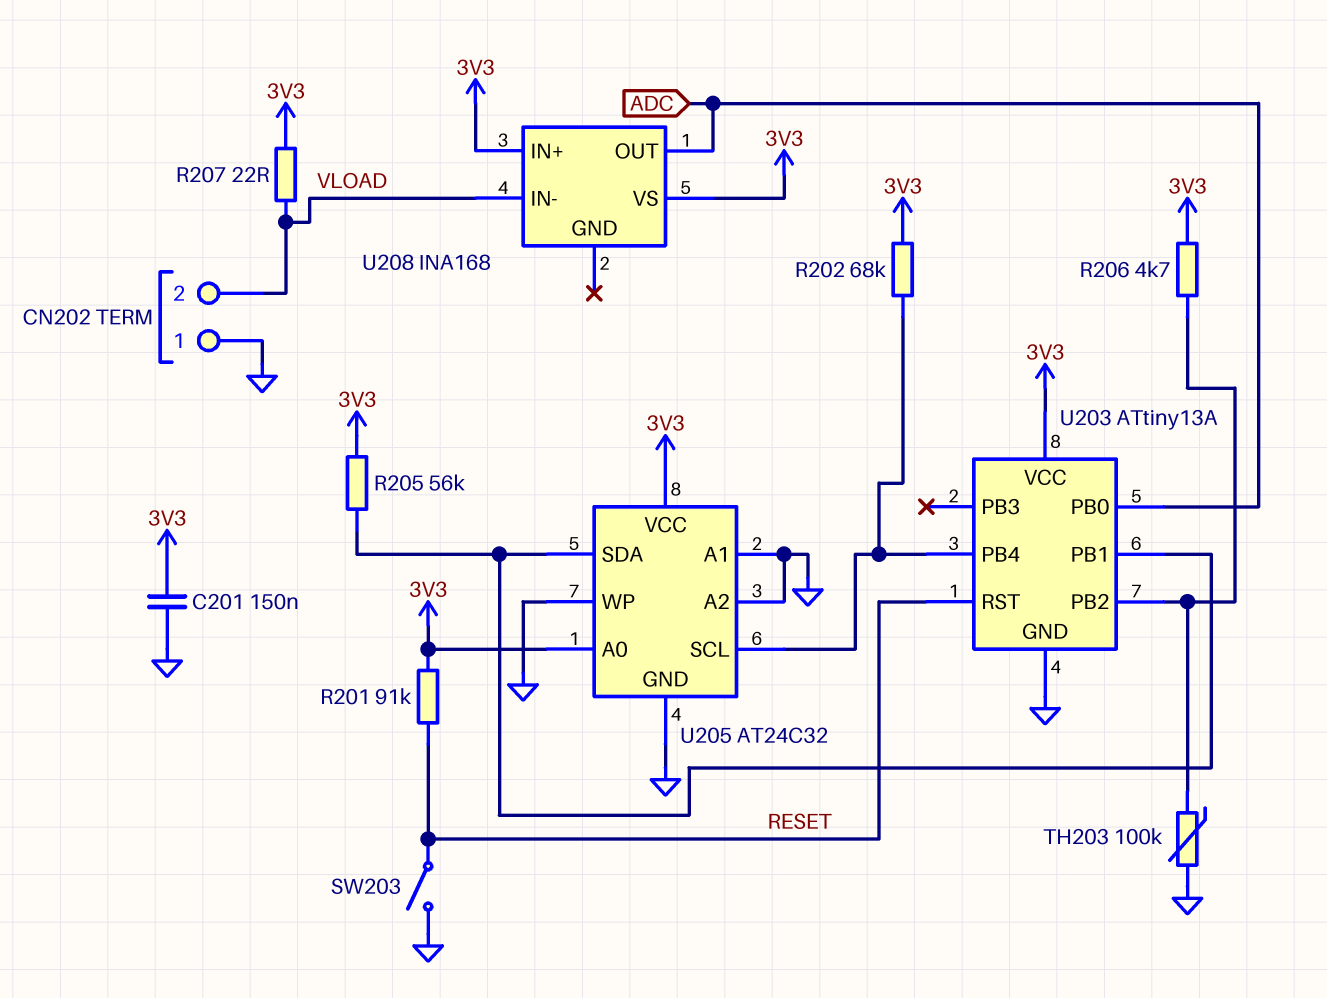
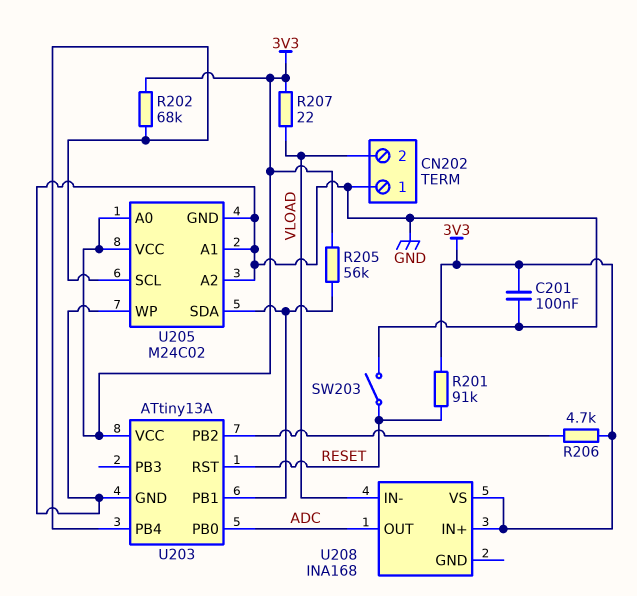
C201: 150nF (3V3, GND) -> 100nF (3V3, GND)
TH203: 100k (GND, U203/PB2) -> none
U205: AT24C32 -> M24C02

